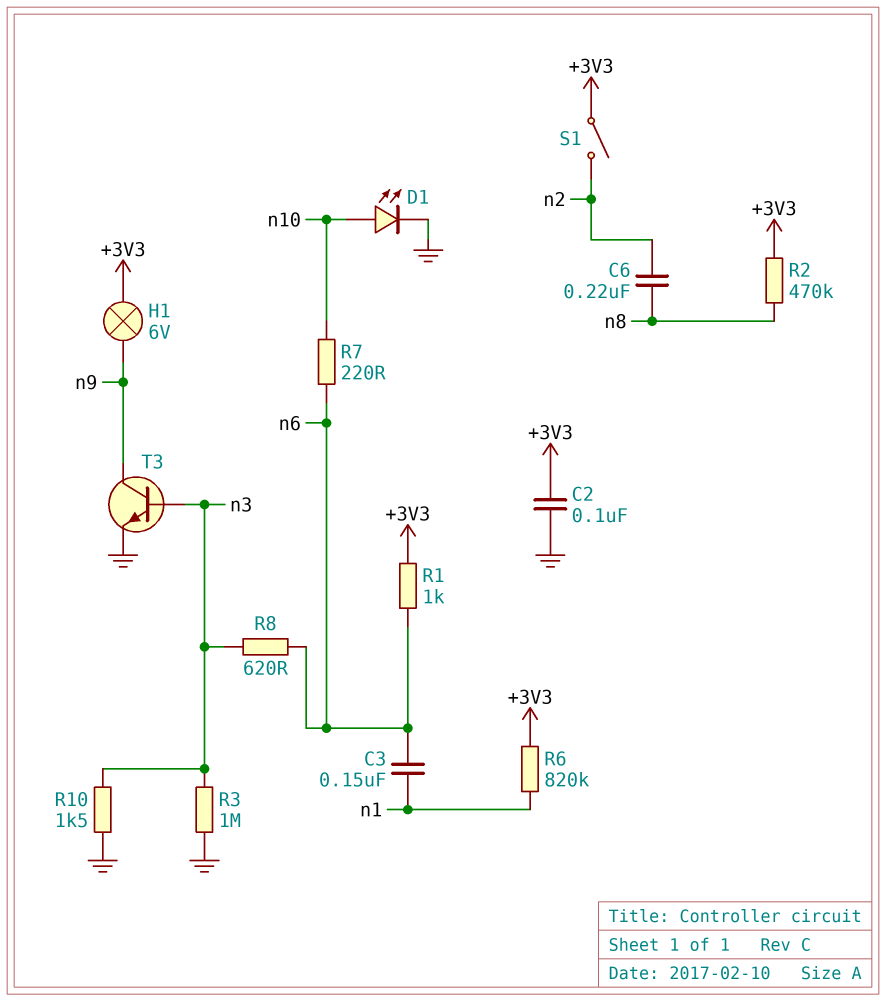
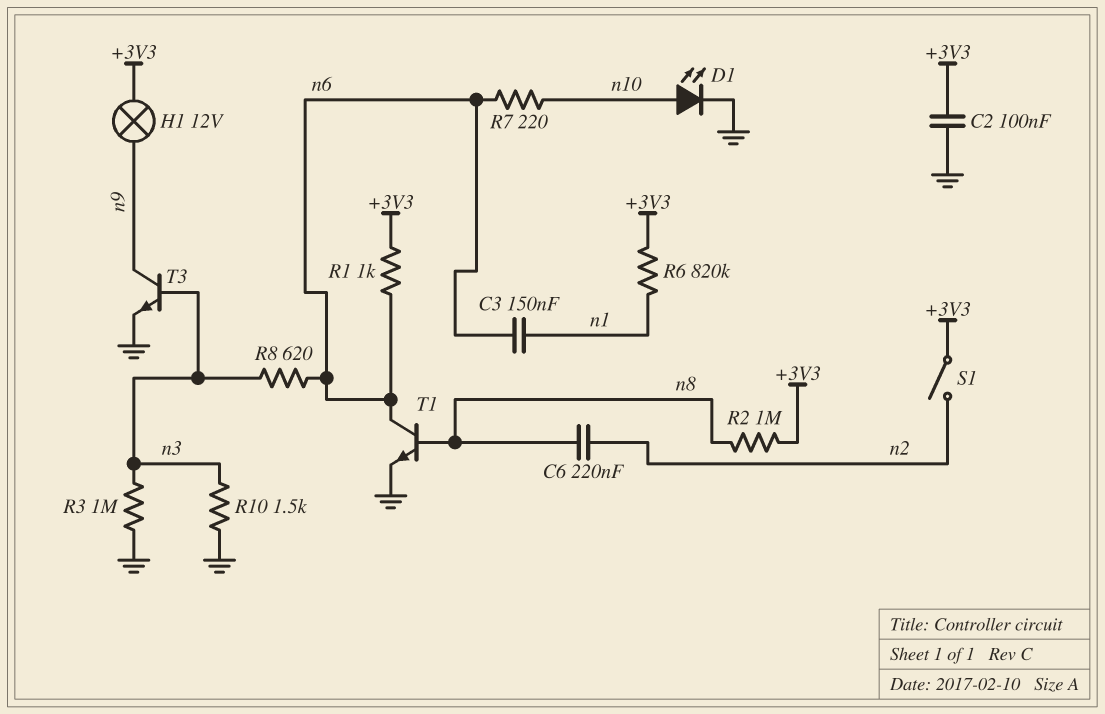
H1: lamp 6V (+3V3, n9) -> lamp 12V (+3V3, n9)
R2: 470k (+3V3, n8) -> 1M (+3V3, n8)
T1: none -> NPN (B n8, C n6, E GND)

